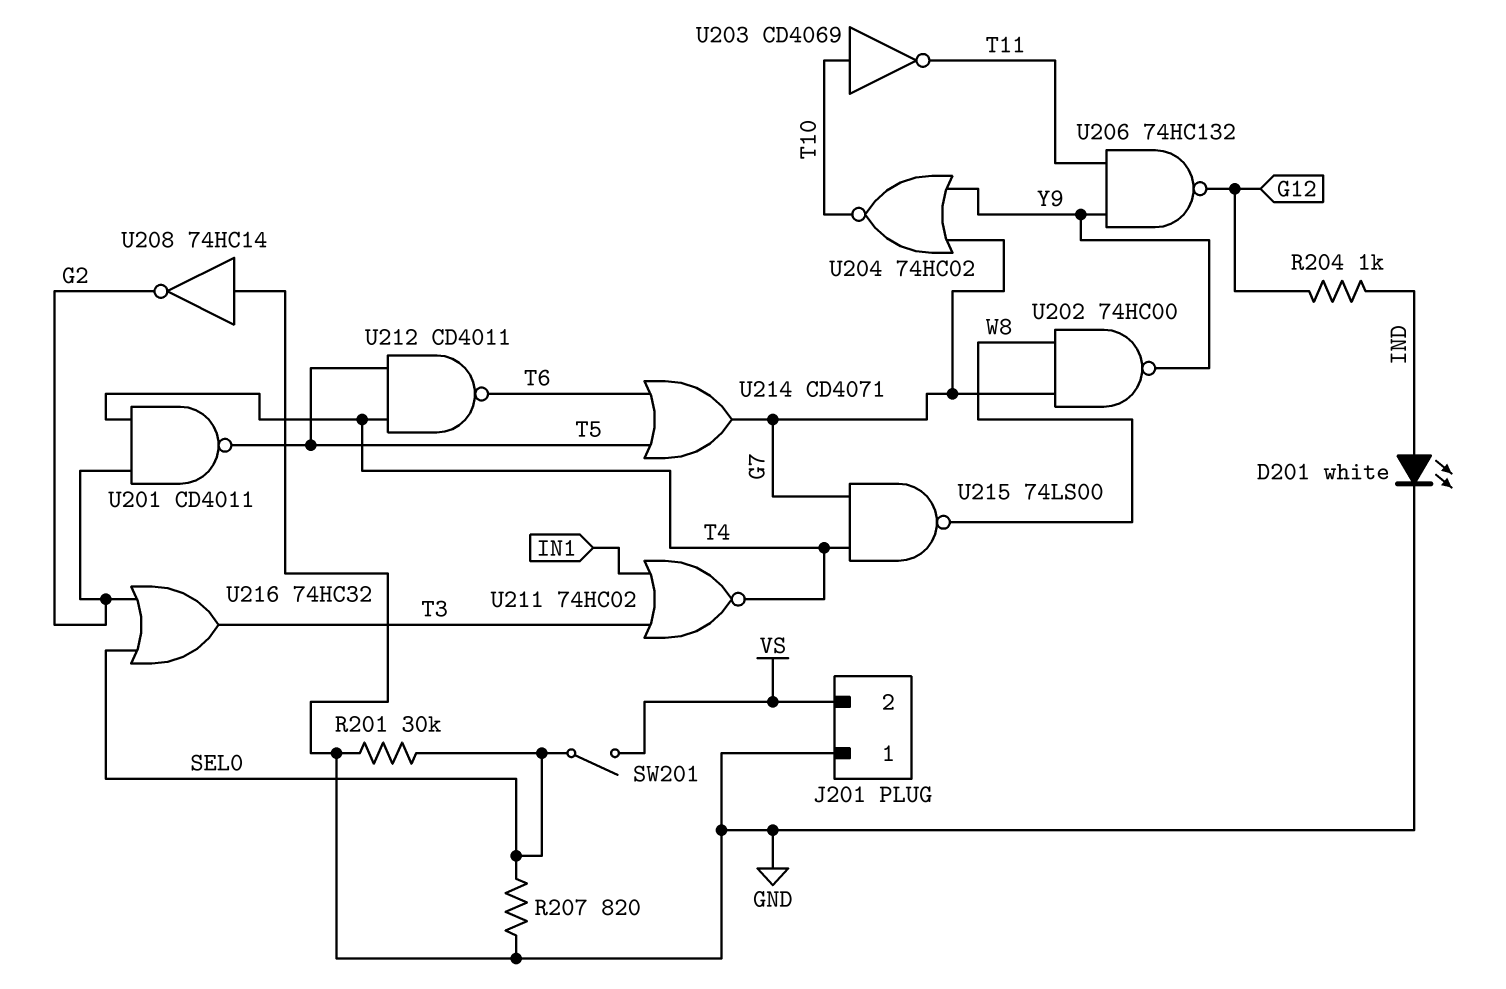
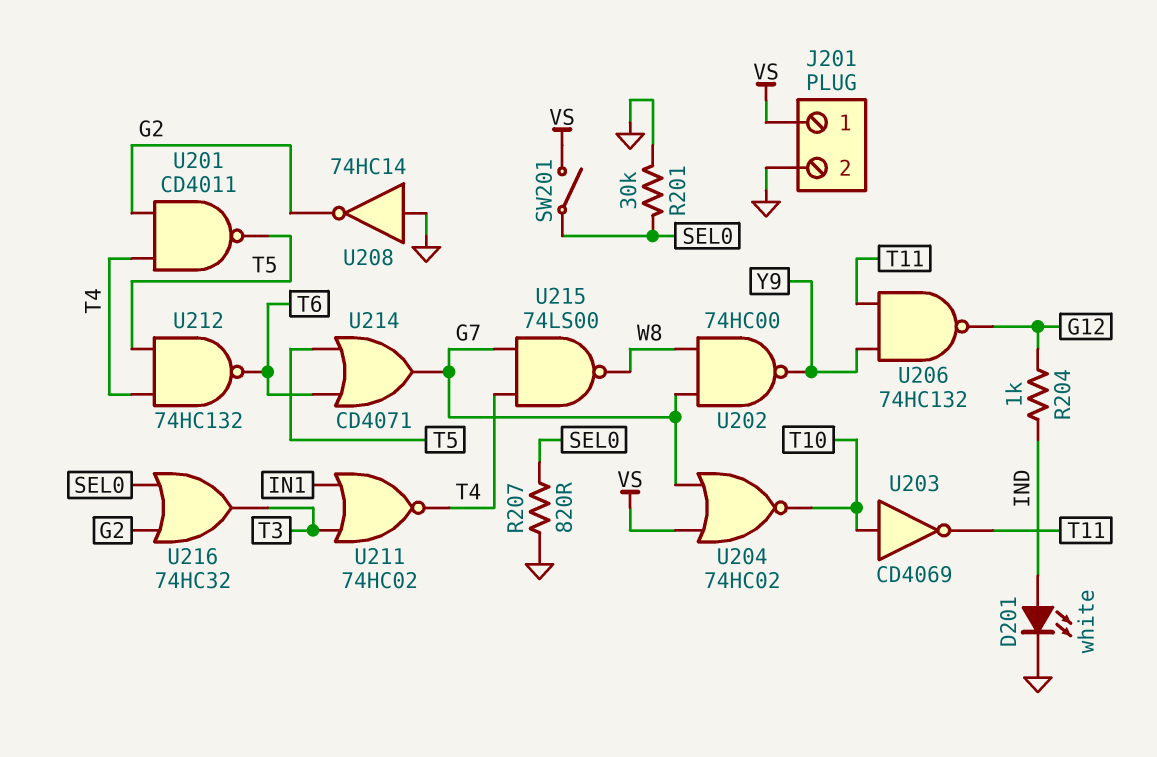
J201 pin 1: GND -> VS
J201 pin 2: VS -> GND
U204: NOR 74HC02 (in G7, in Y9, out T10) -> NOR 74HC02 (in G7, in VS, out T10)
U212: NAND CD4011 (in T4, in T5, out T6) -> NAND 74HC132 (in T4, in T5, out T6)

